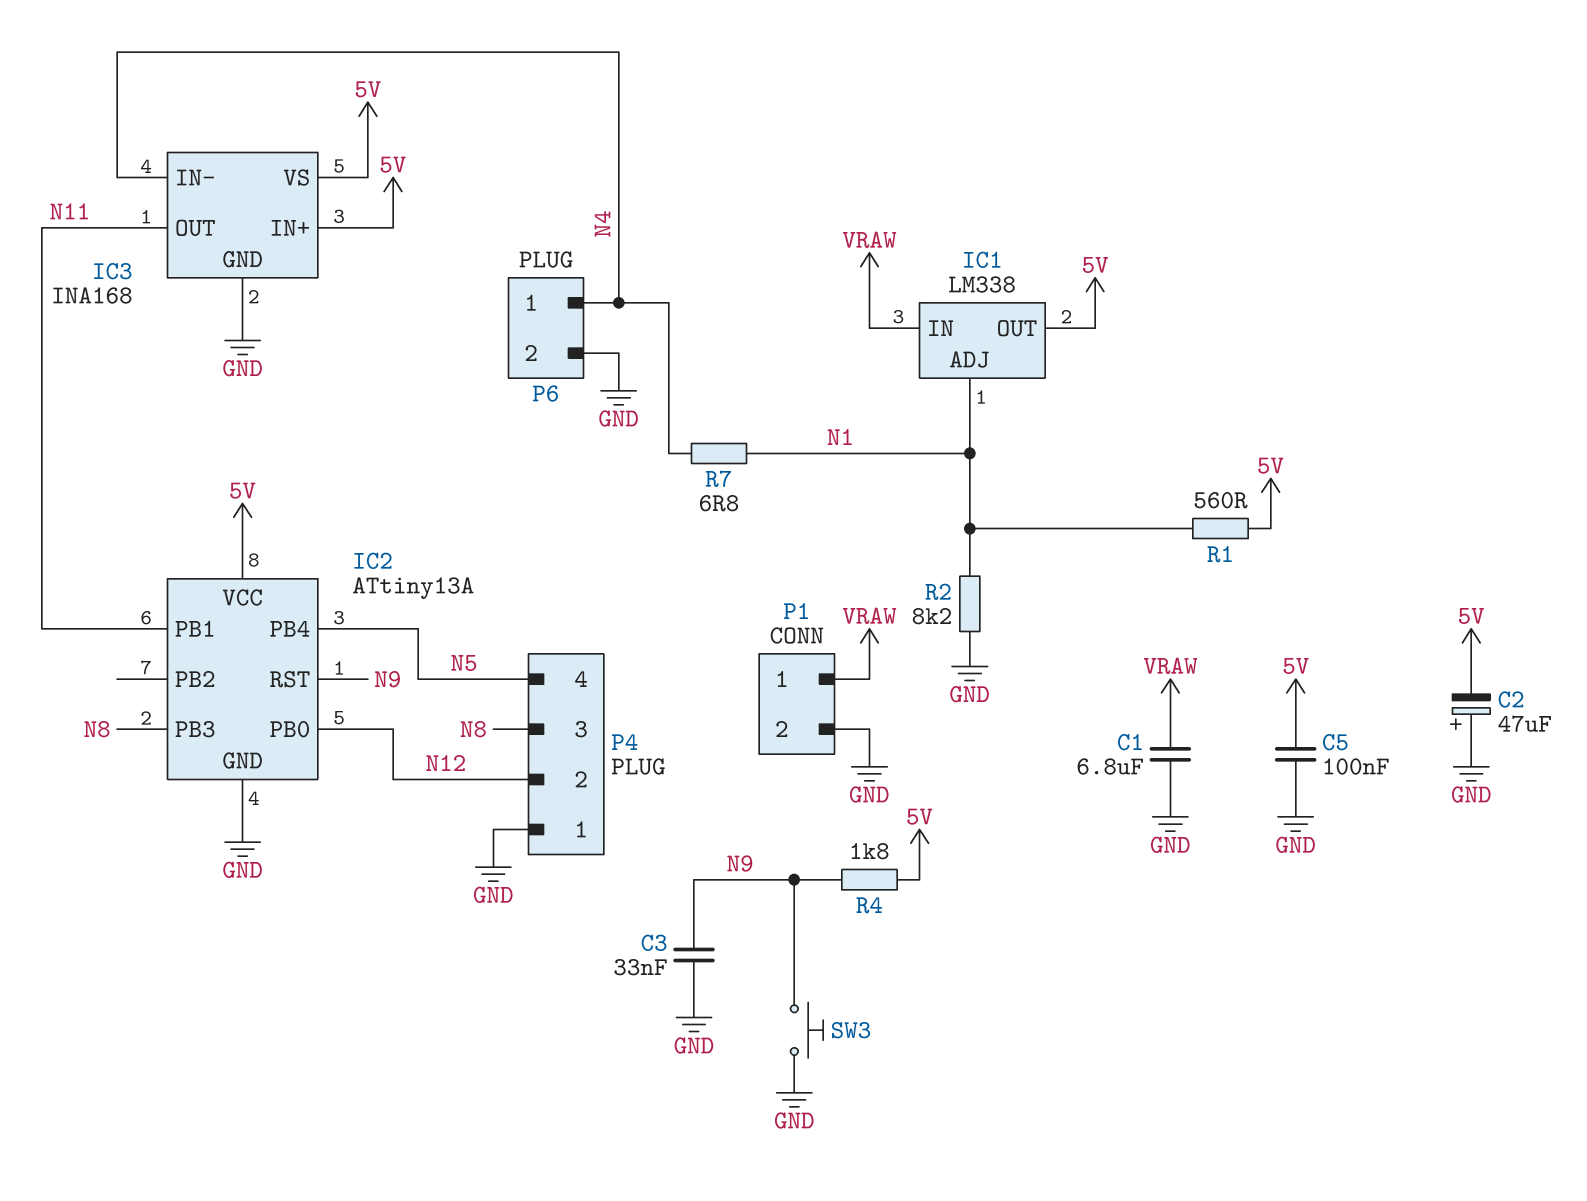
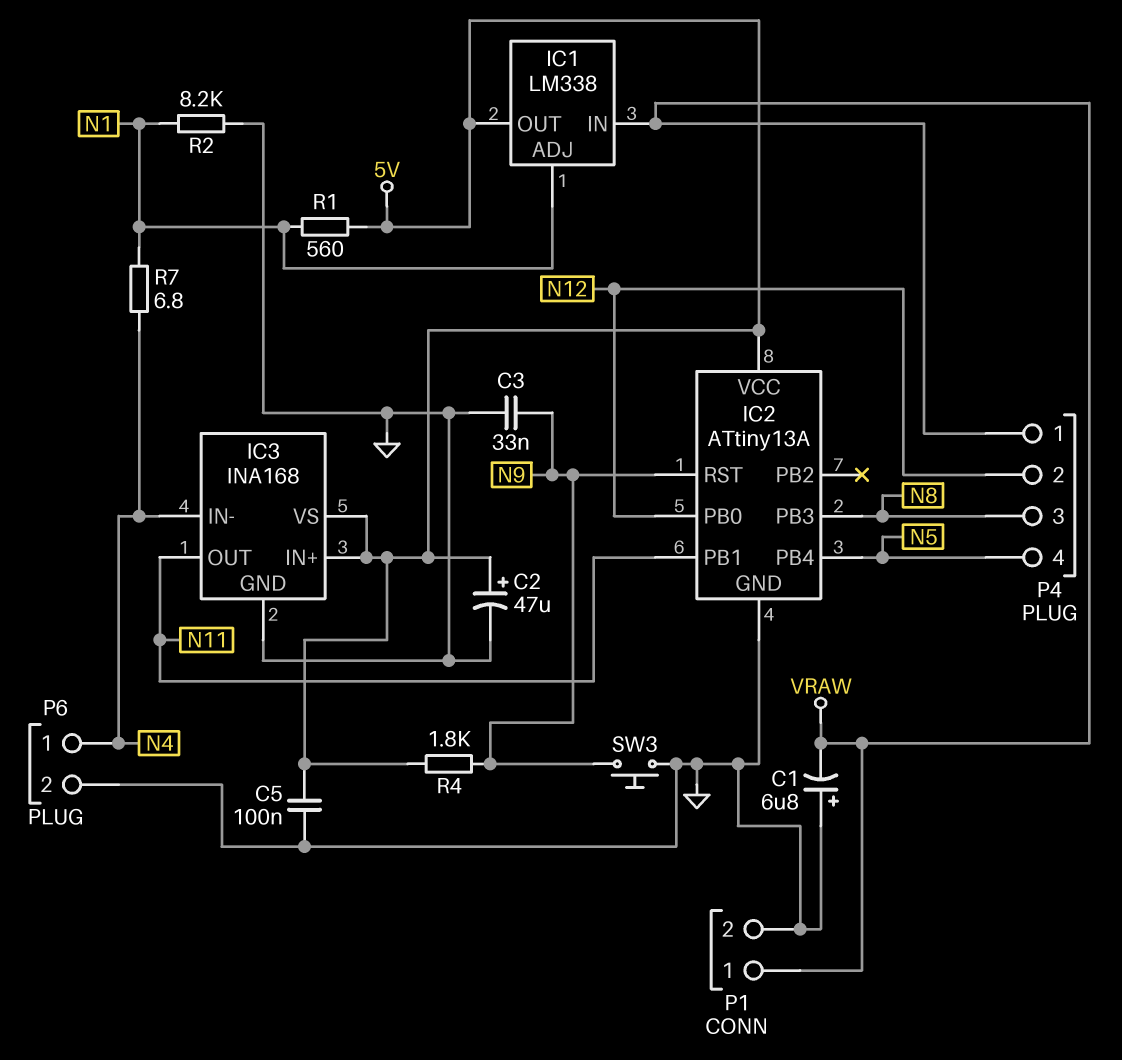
C1: 6.8uF (GND, VRAW) -> 6.8uF (plus GND, minus VRAW)
C2: 47uF (plus GND, minus 5V) -> 47uF (plus 5V, minus GND)
P4 pin 1: GND -> VRAW

